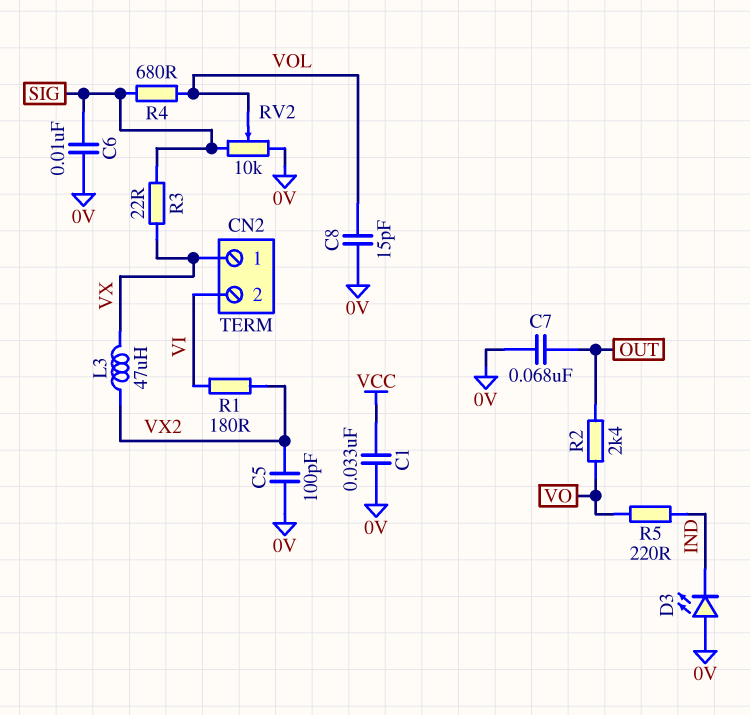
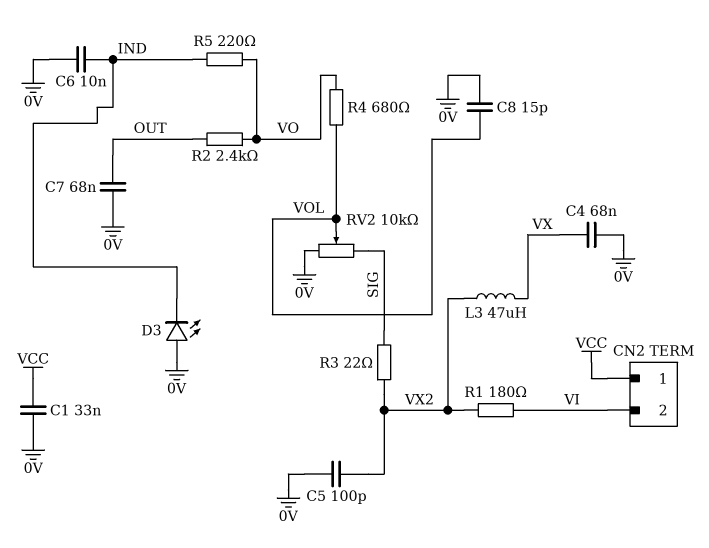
C4: none -> 68nF (0V, VX)
C6: 10nF (0V, SIG) -> 10nF (0V, IND)
CN2 pin 1: VX -> VCC
R3: 22 (SIG, VX) -> 22 (SIG, VX2)
R4: 680 (SIG, VOL) -> 680 (VO, VOL)

